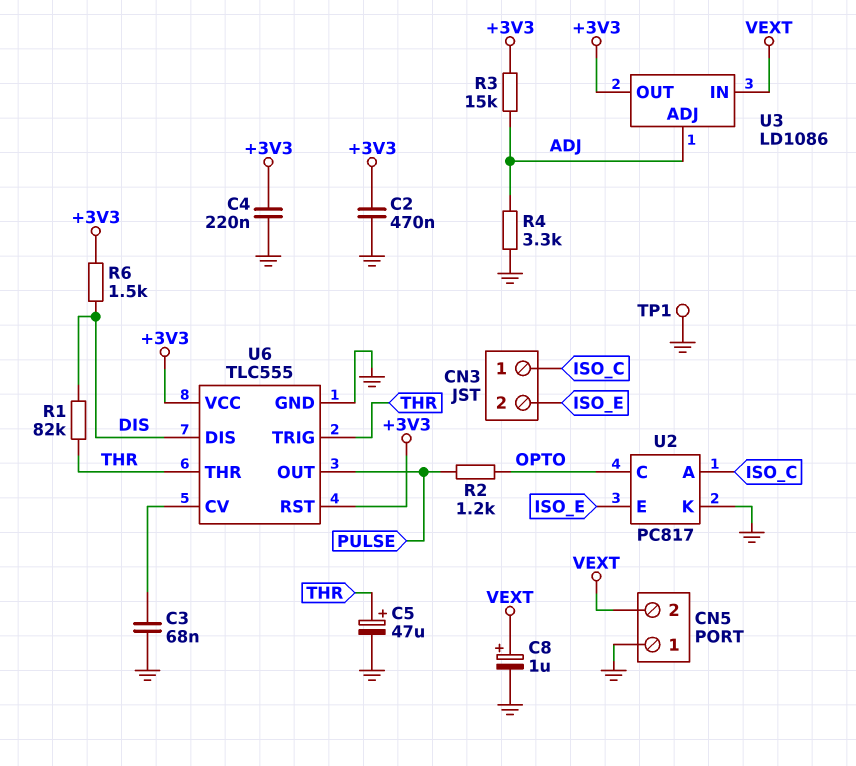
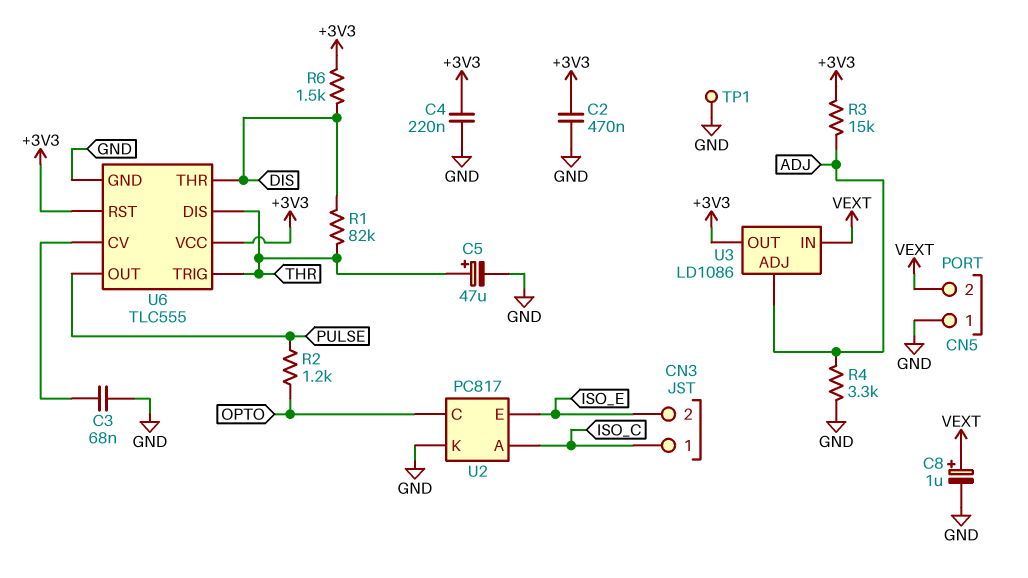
U6 pin DIS: DIS -> THR
U6 pin THR: THR -> DIS

